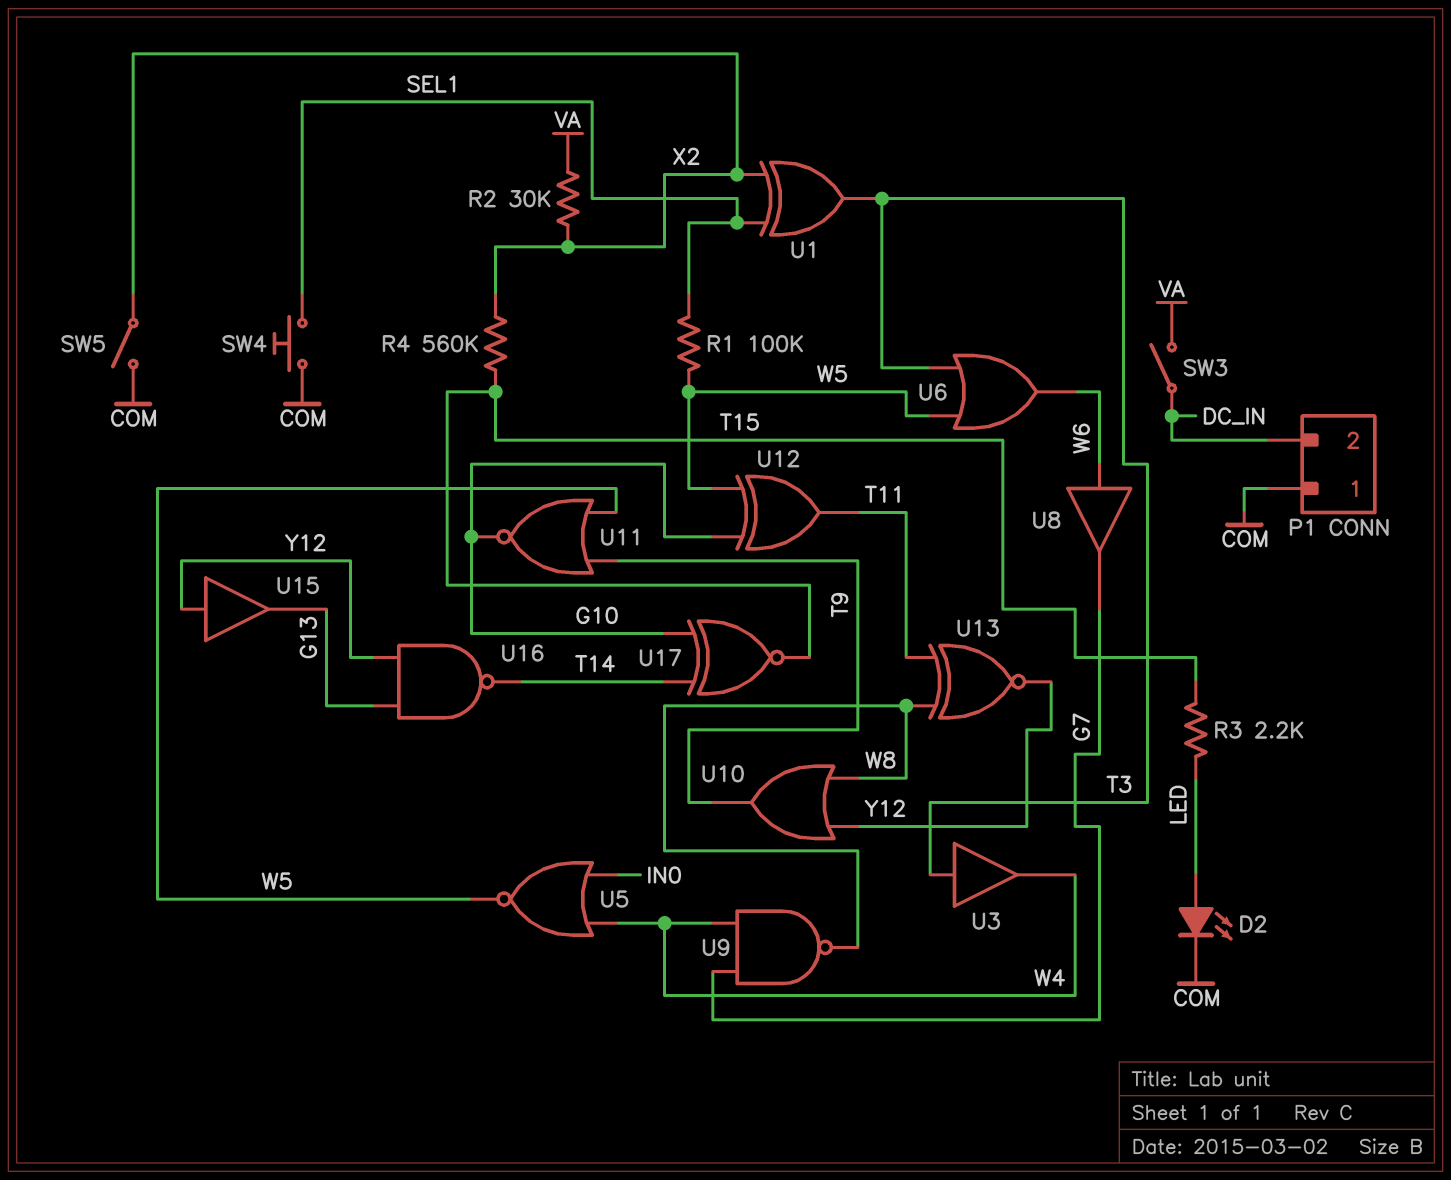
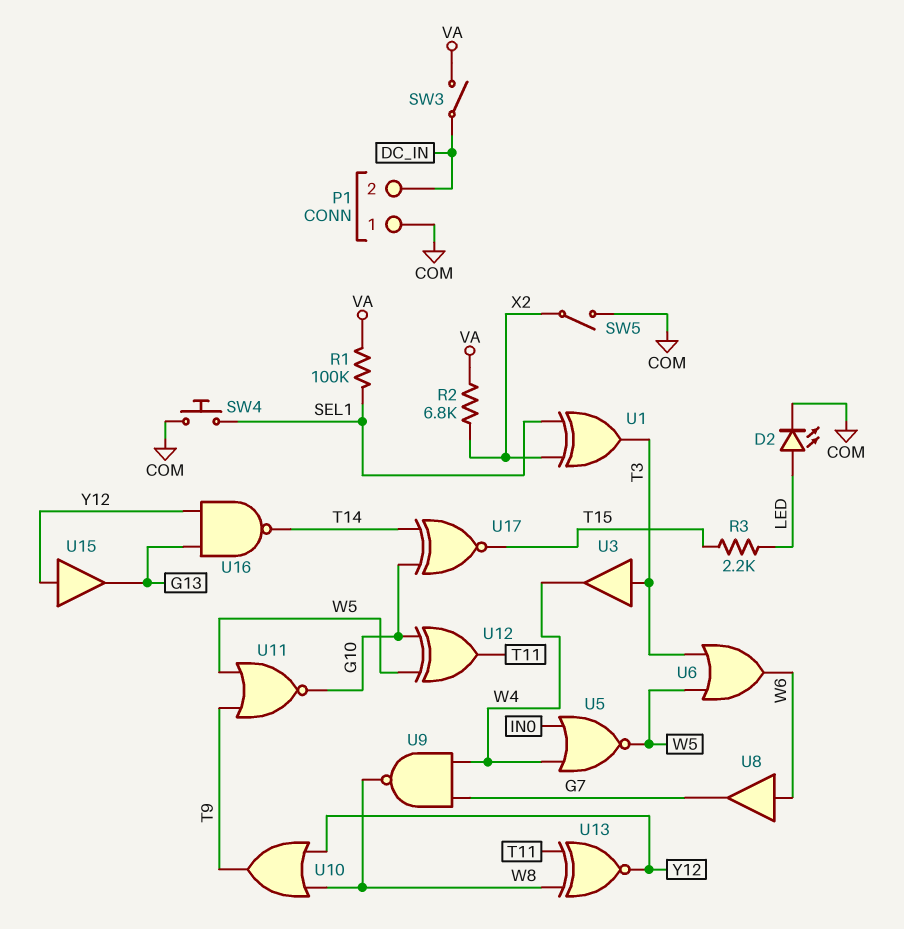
R1: 100k (SEL1, W5) -> 100k (SEL1, VA)
R2: 30k (VA, X2) -> 6.8k (VA, X2)
R4: 560k (T15, X2) -> none

